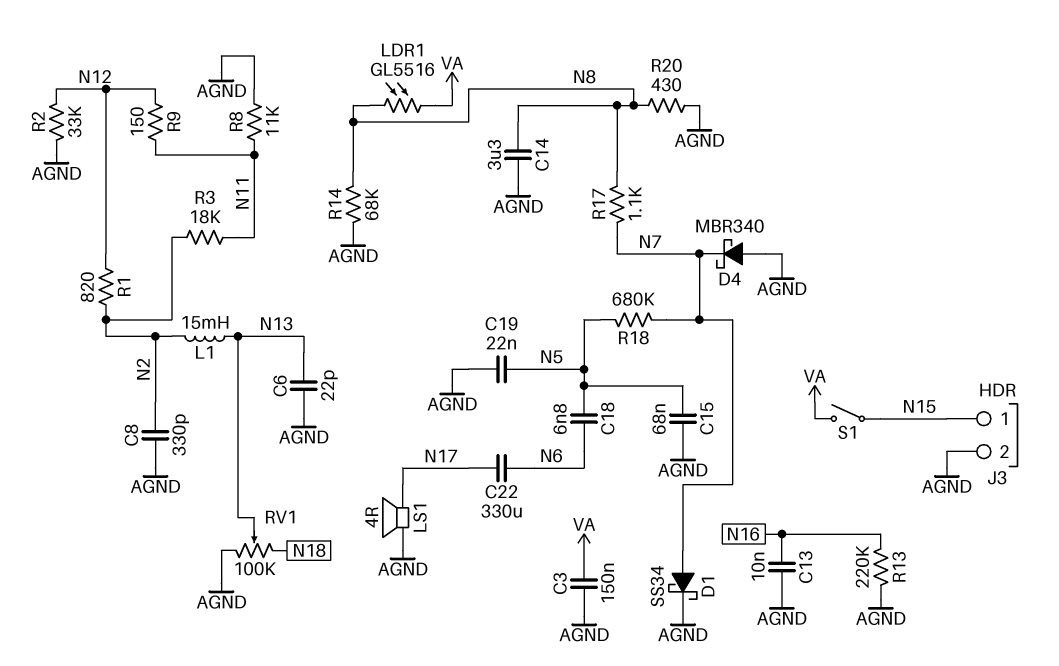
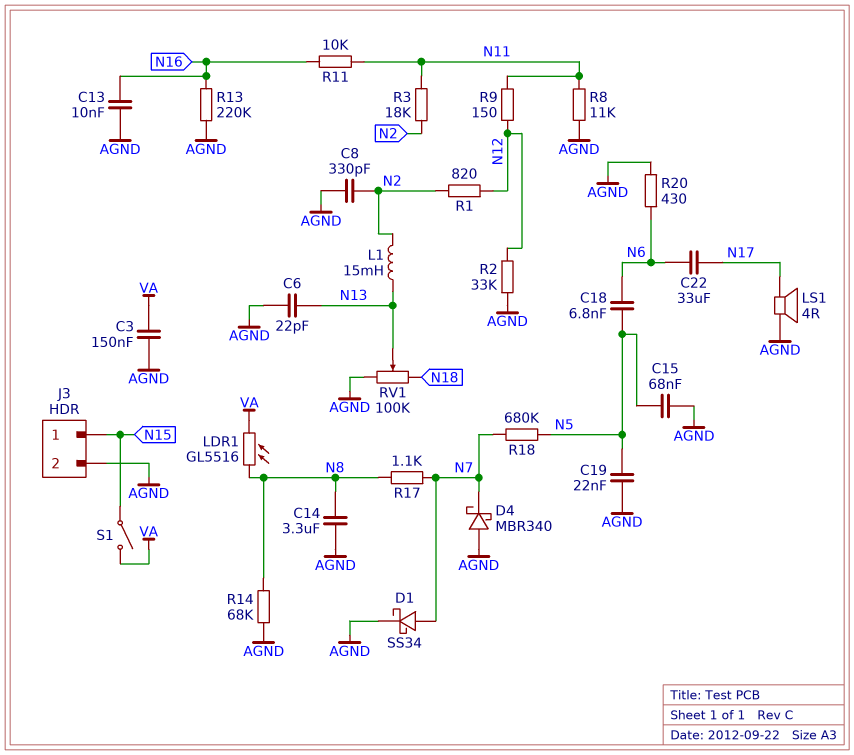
C22: 330uF (N6, N17) -> 33uF (N6, N17)
R11: none -> 10k (N11, N16)
R20: 430 (AGND, N8) -> 430 (AGND, N6)

